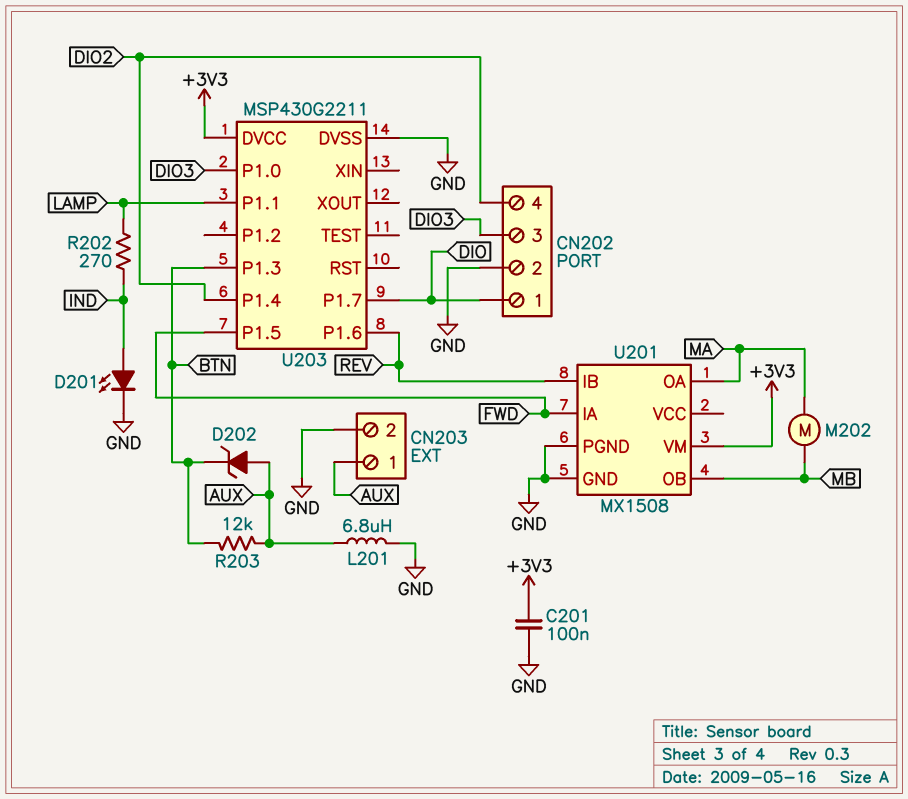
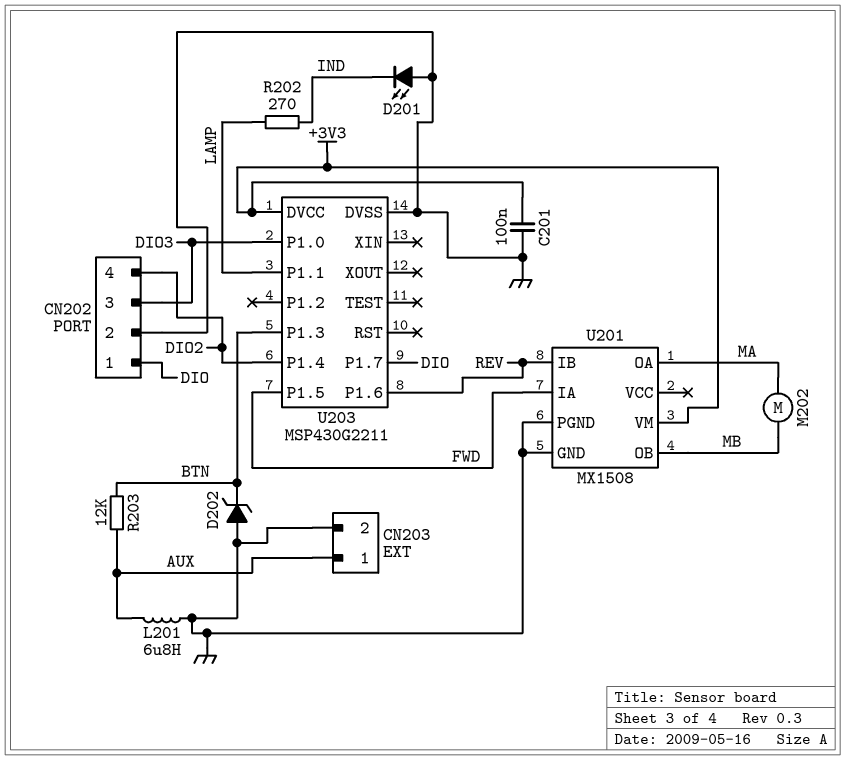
D201: LED (A IND, K GND) -> LED (A GND, K IND)
D202: zener (A AUX, K BTN) -> zener (A GND, K BTN)

